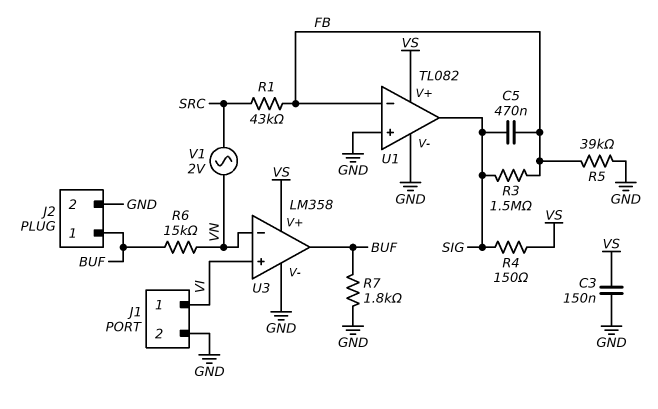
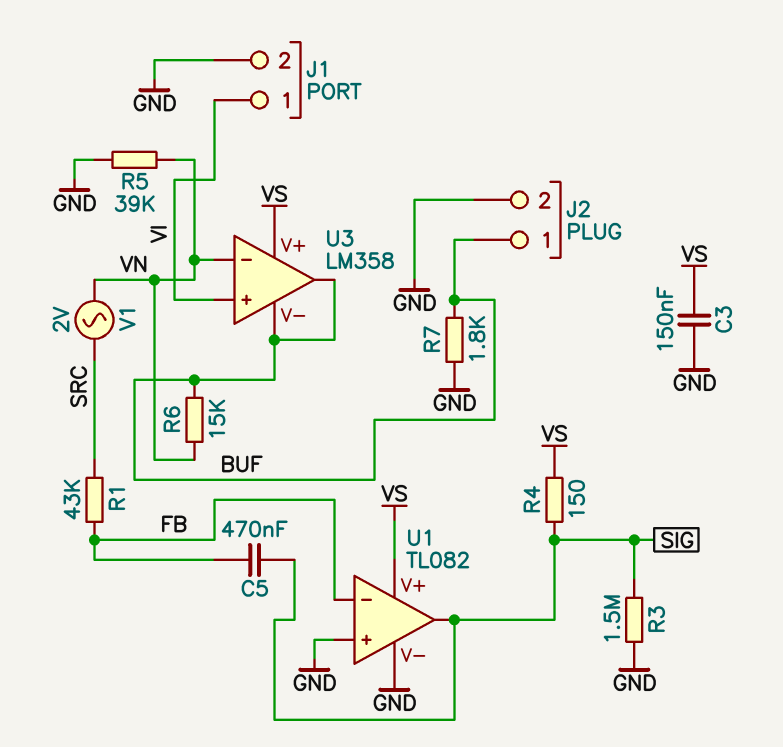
R3: 1.5M (FB, SIG) -> 1.5M (GND, SIG)
R5: 39k (FB, GND) -> 39k (GND, VN)
U3 pin V-: GND -> BUF

